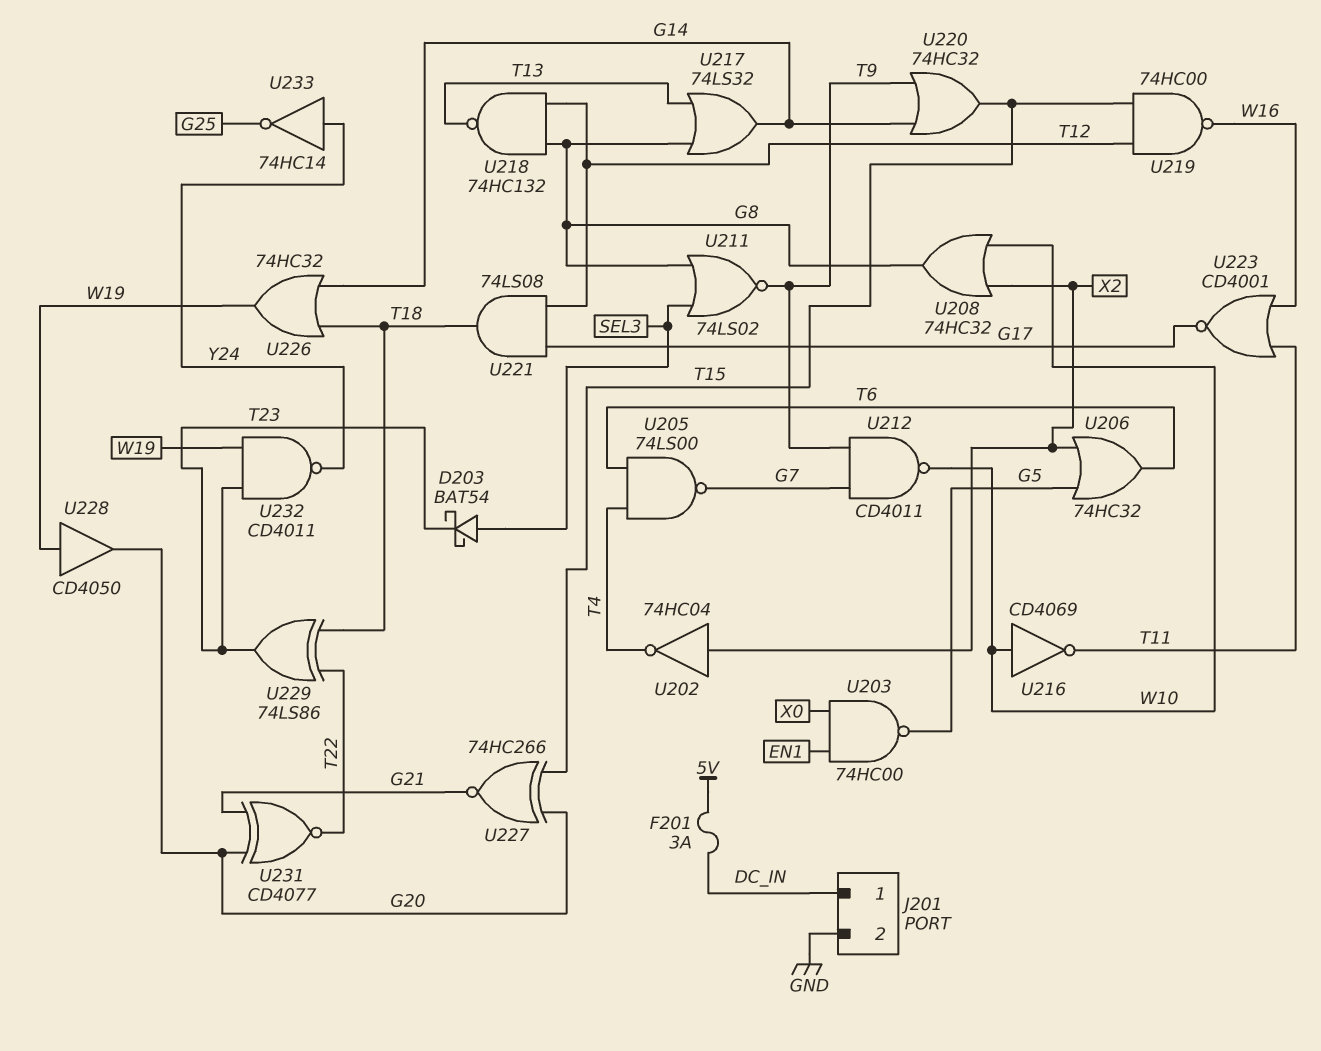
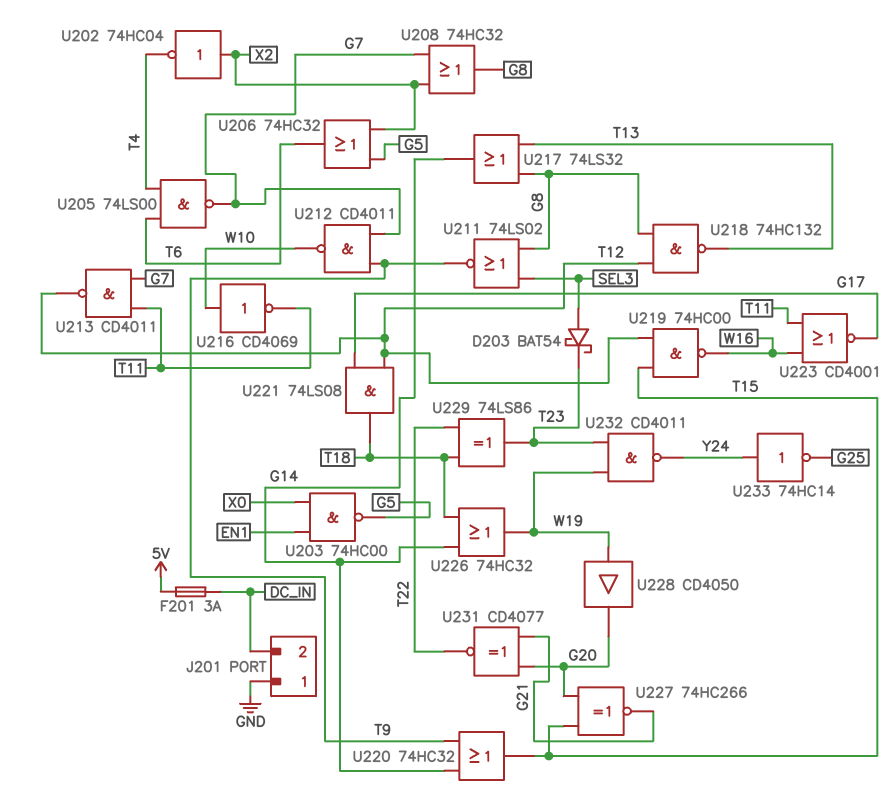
J201 pin 1: DC_IN -> GND
J201 pin 2: GND -> DC_IN
U208: OR 74HC32 (in W10, in X2, out G8) -> OR 74HC32 (in G7, in X2, out G8)
U213: none -> NAND CD4011 (in G7, in T11, out T12)

